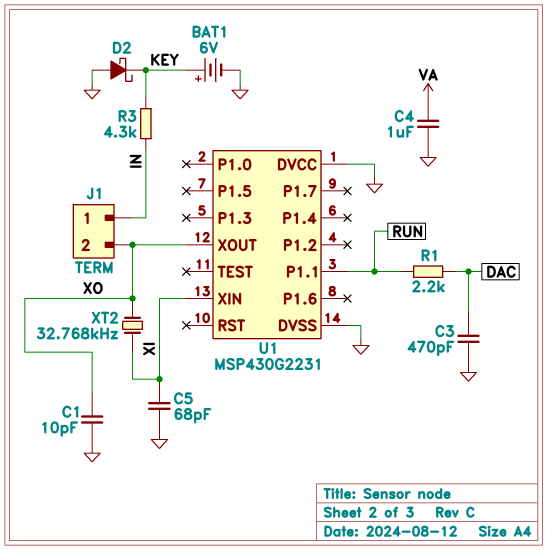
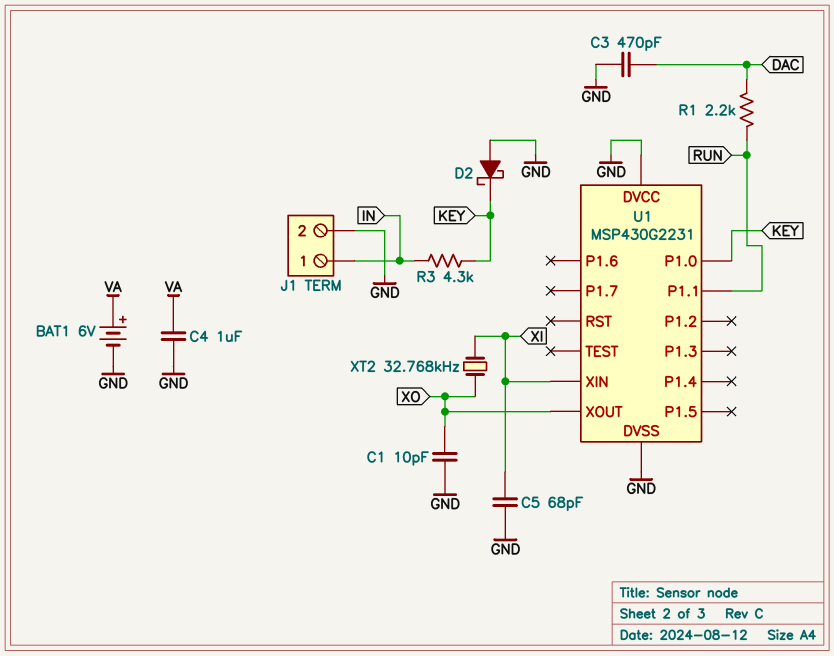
BAT1: 6V (plus KEY, minus GND) -> 6V (plus VA, minus GND)
J1 pin 2: XO -> GND
U1 pin P1.0: none -> KEY

